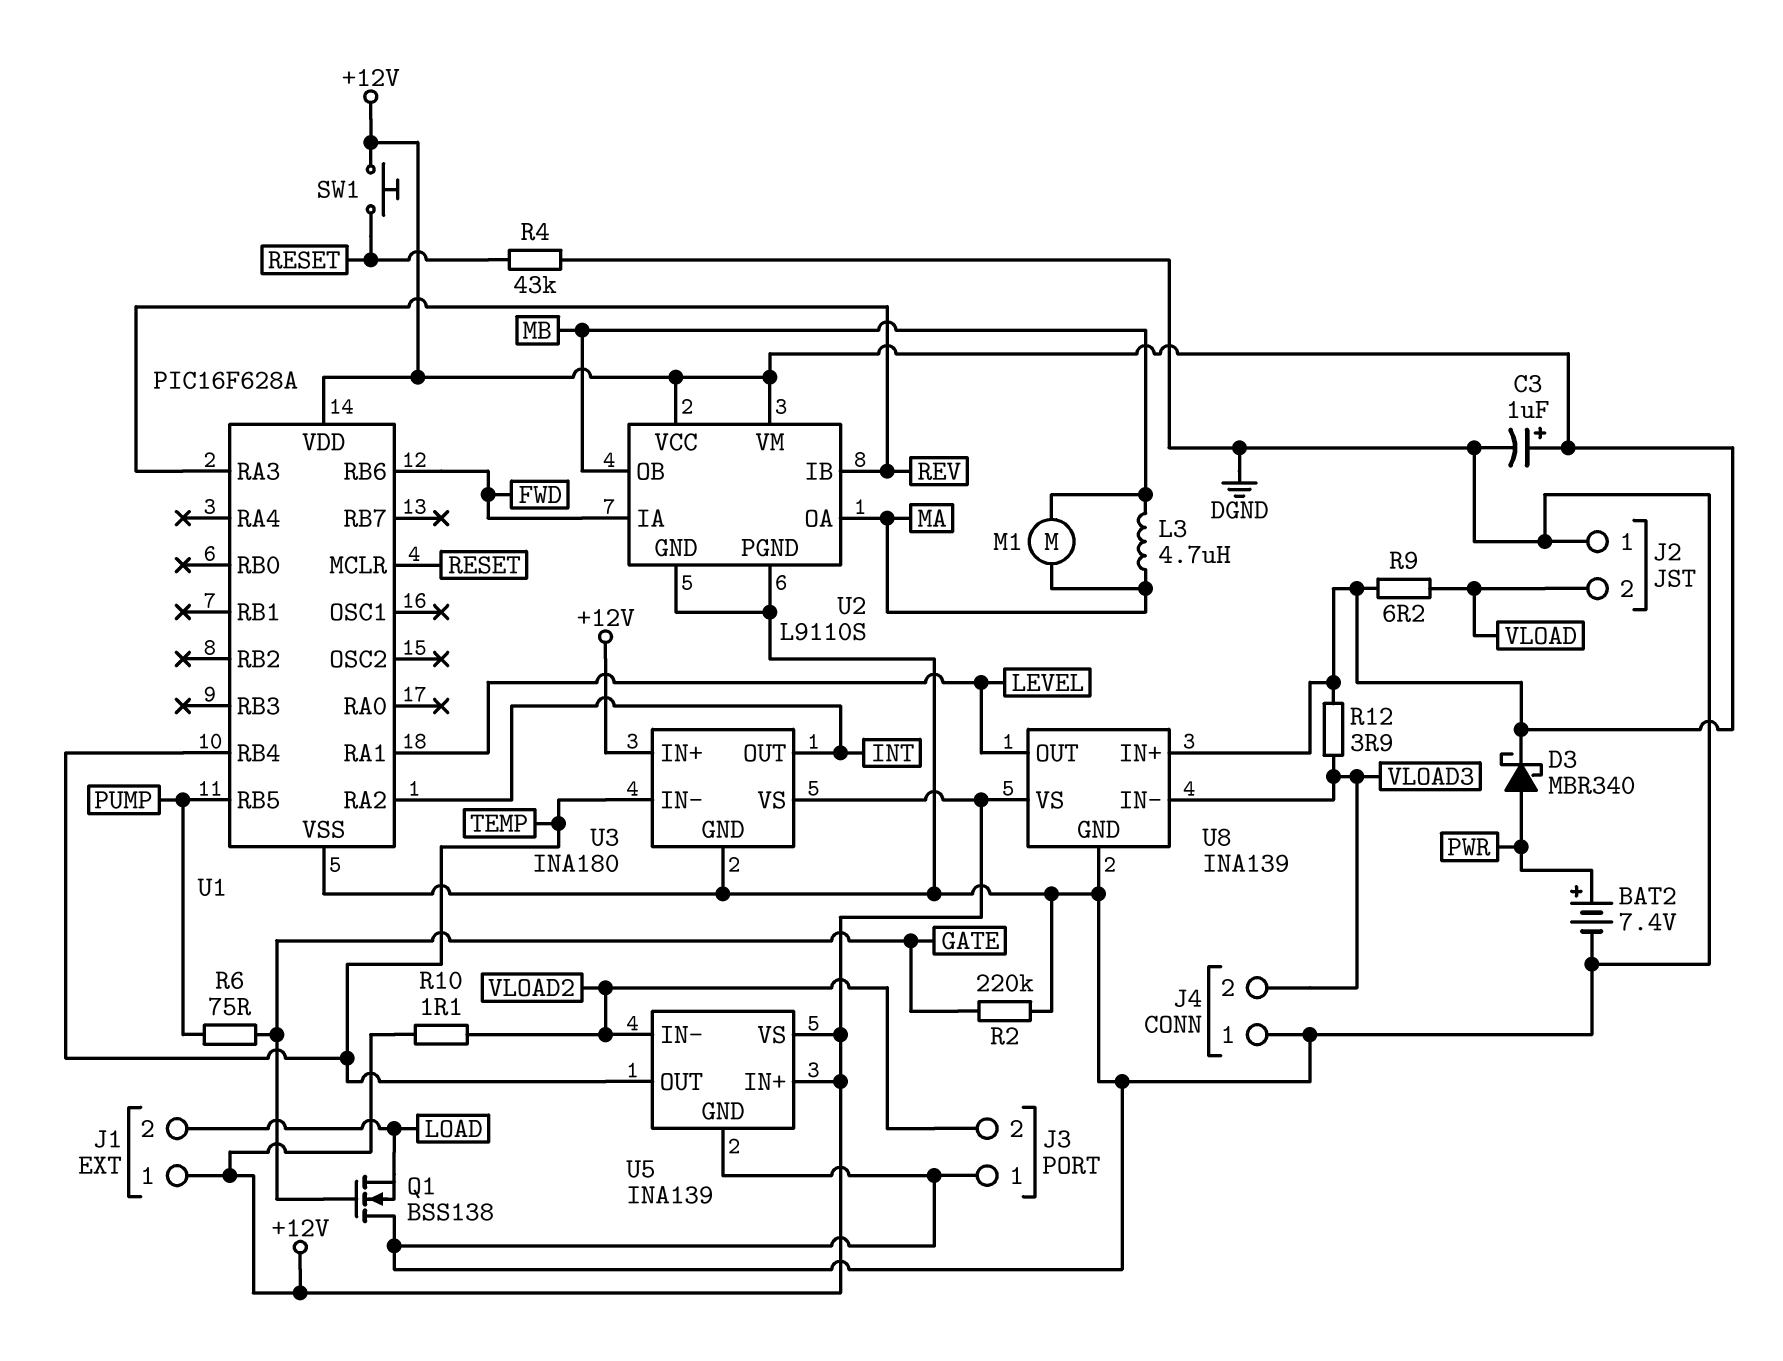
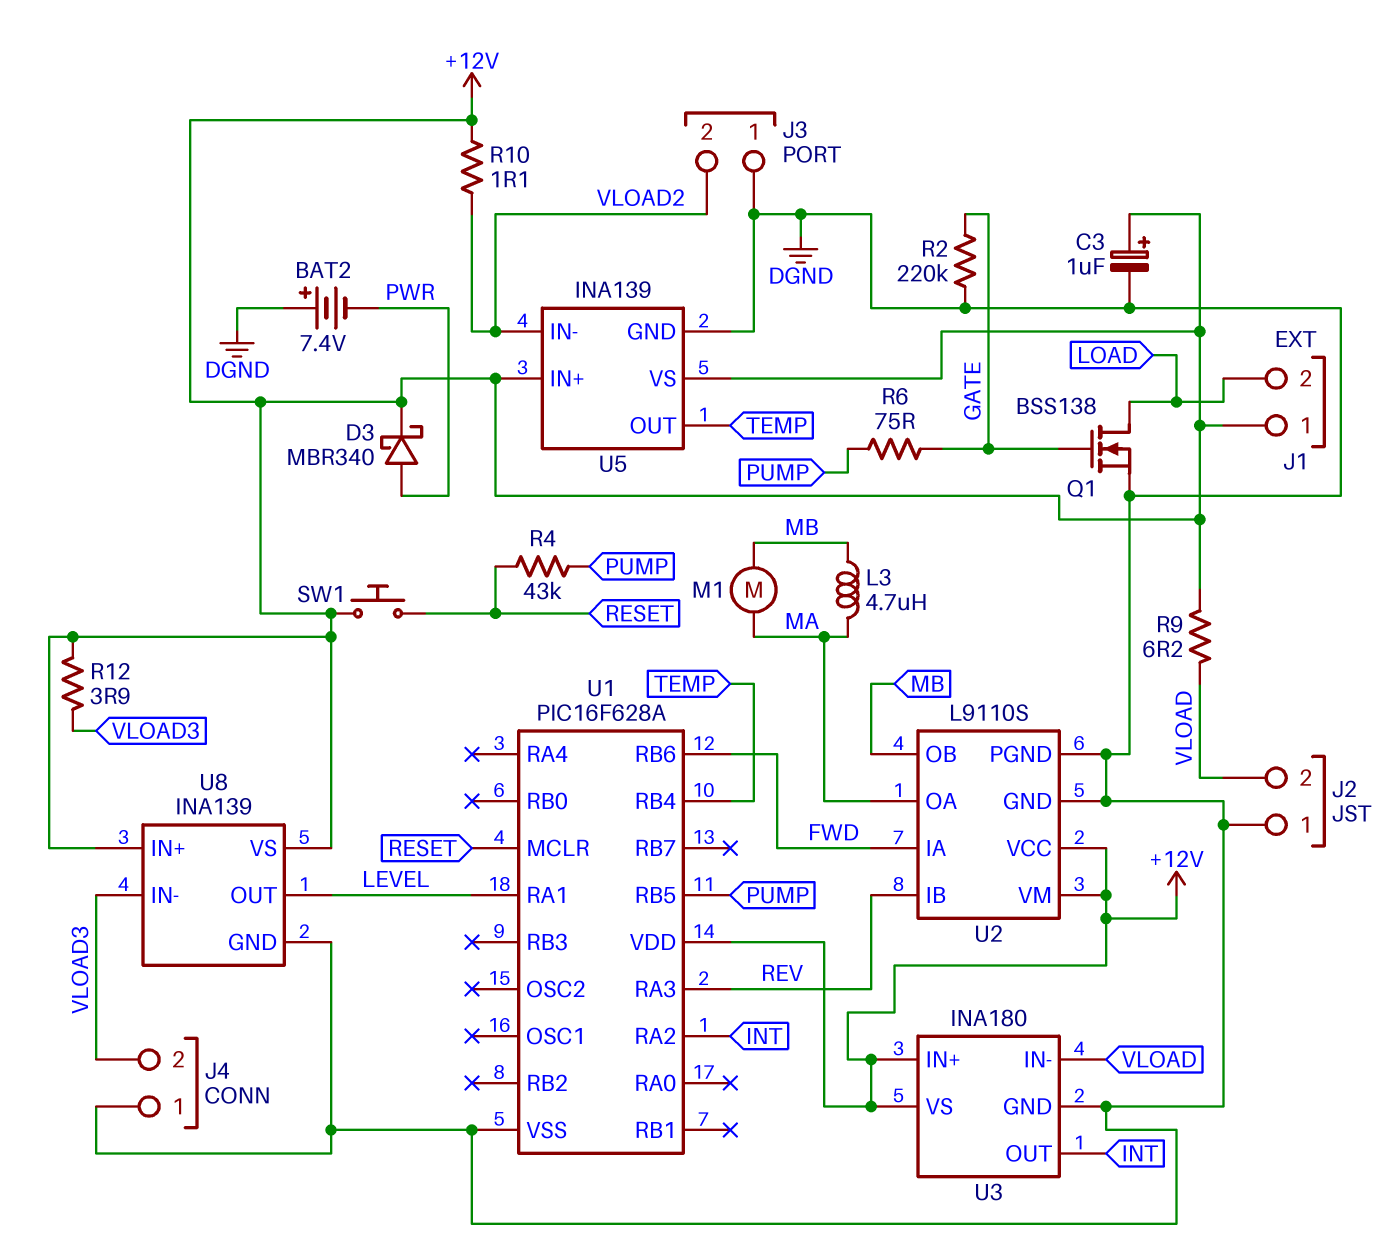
BAT2: 7.4V (plus PWR, minus DGND) -> 7.4V (plus DGND, minus PWR)
Q1: NMOS BSS138 (G GATE, D DGND, S LOAD) -> NMOS BSS138 (G GATE, D LOAD, S DGND)
R4: 43k (DGND, RESET) -> 43k (PUMP, RESET)
U3 pin IN-: TEMP -> VLOAD

